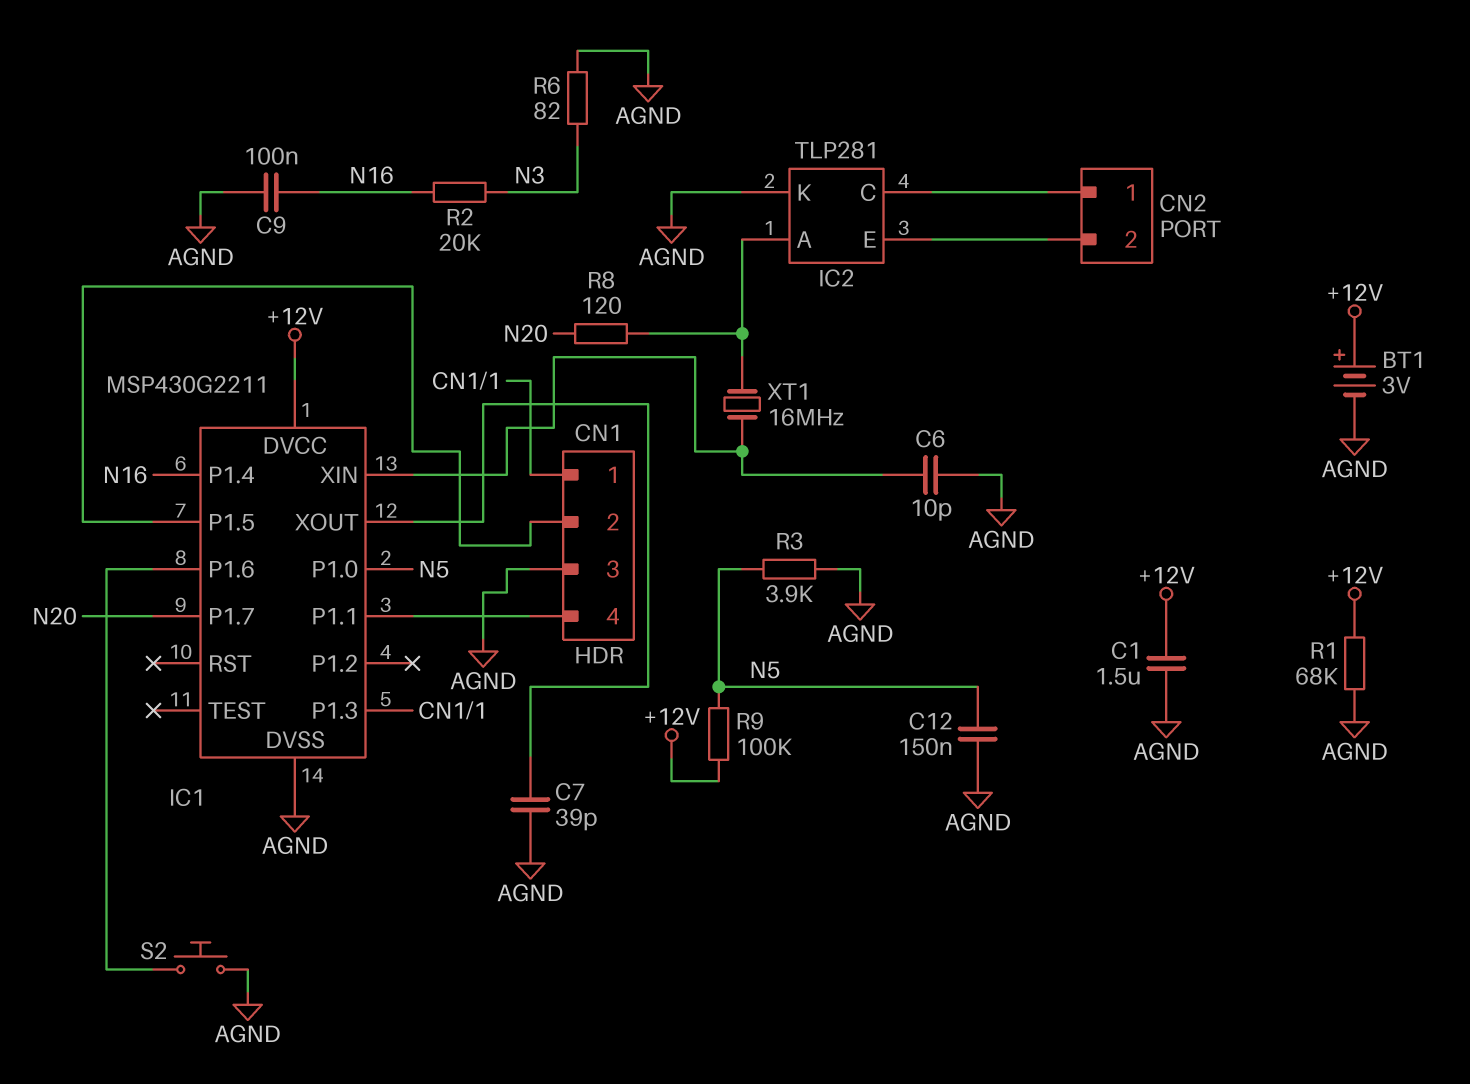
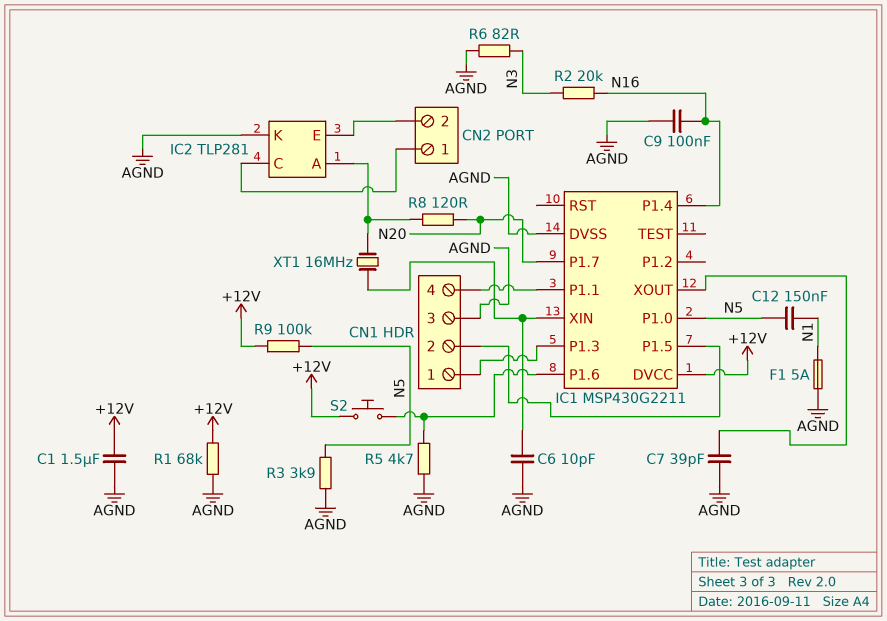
BT1: 3V (plus +12V, minus AGND) -> none
C12: 150nF (AGND, N5) -> 150nF (N1, N5)
F1: none -> 5A (AGND, N1)
R5: none -> 4.7k (AGND, IC1/P1.6)
S2: button (AGND, IC1/P1.6) -> button (+12V, IC1/P1.6)

